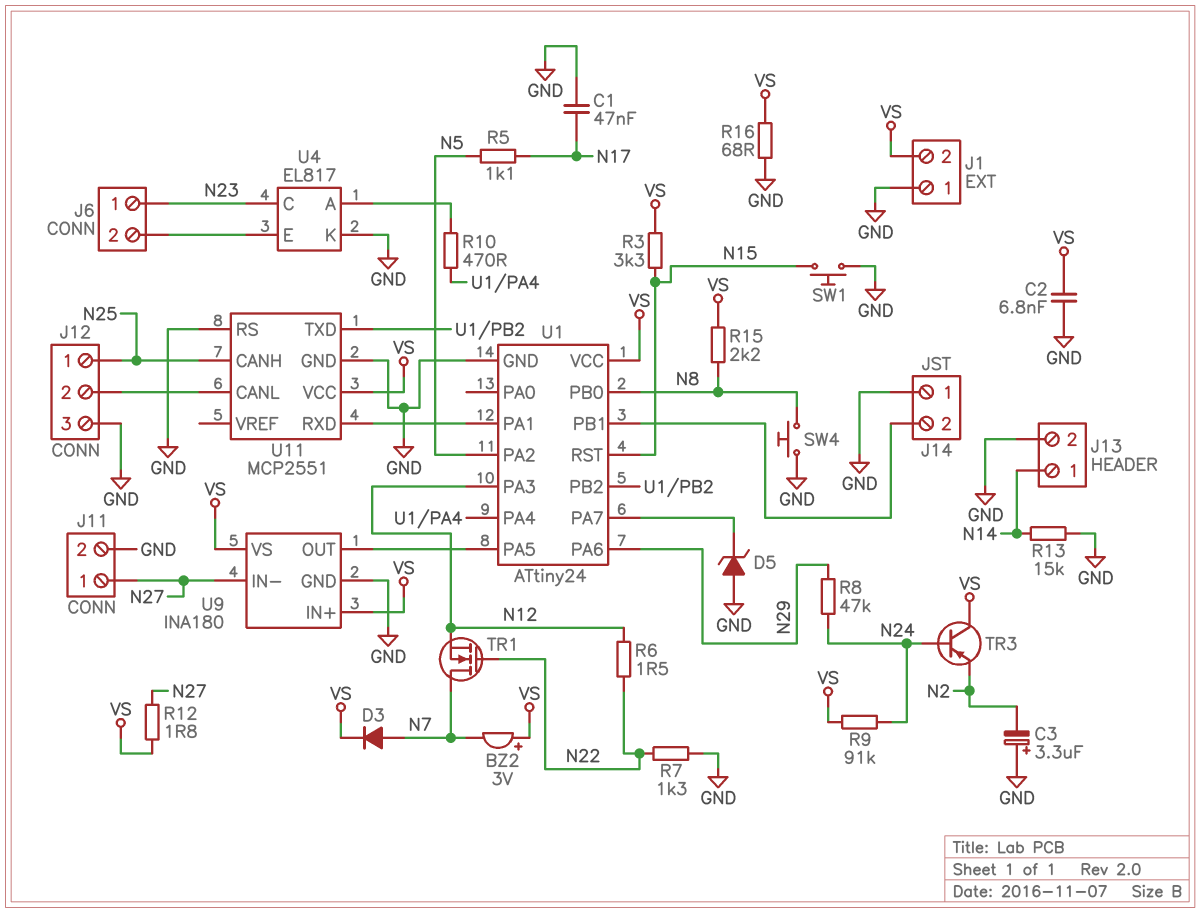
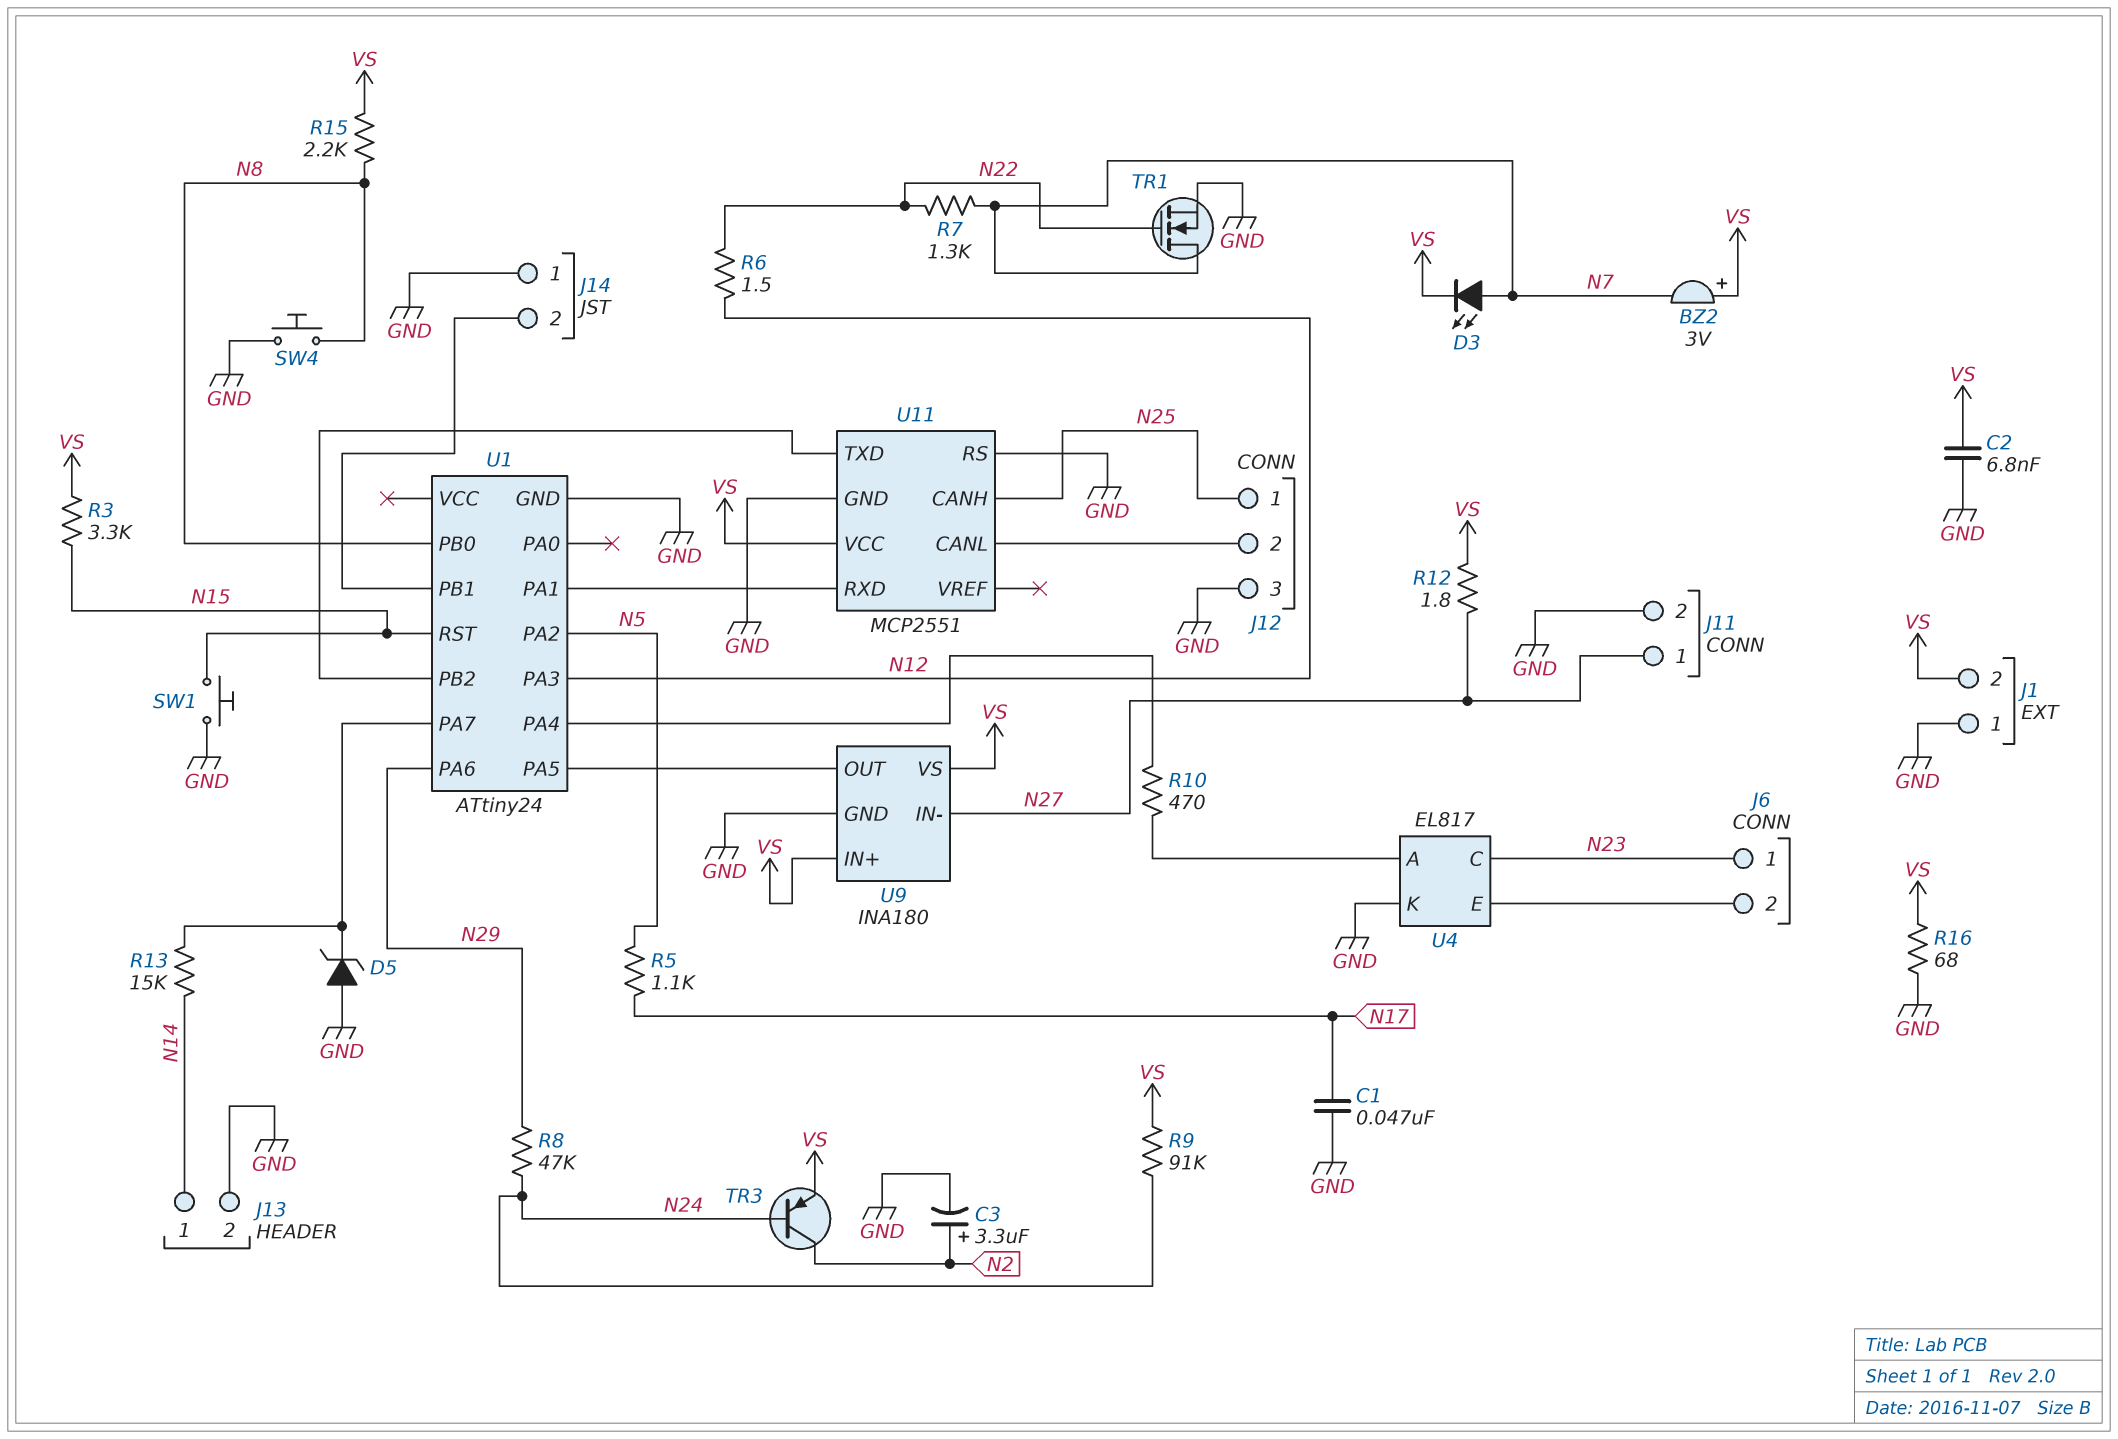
C3: 3.3uF (plus GND, minus N2) -> 3.3uF (plus N2, minus GND)
D3: diode (A N7, K VS) -> LED (A N7, K VS)
R7: 1.3k (GND, N22) -> 1.3k (N7, N22)
R13: 15k (GND, N14) -> 15k (N14, U1/PA7)
TR1: NMOS (G N22, D N7, S N12) -> NMOS (G N22, D N7, S GND)
TR3: PNP (B N24, C VS, E N2) -> PNP (B N24, C N2, E VS)
U1 pin VCC: VS -> none

